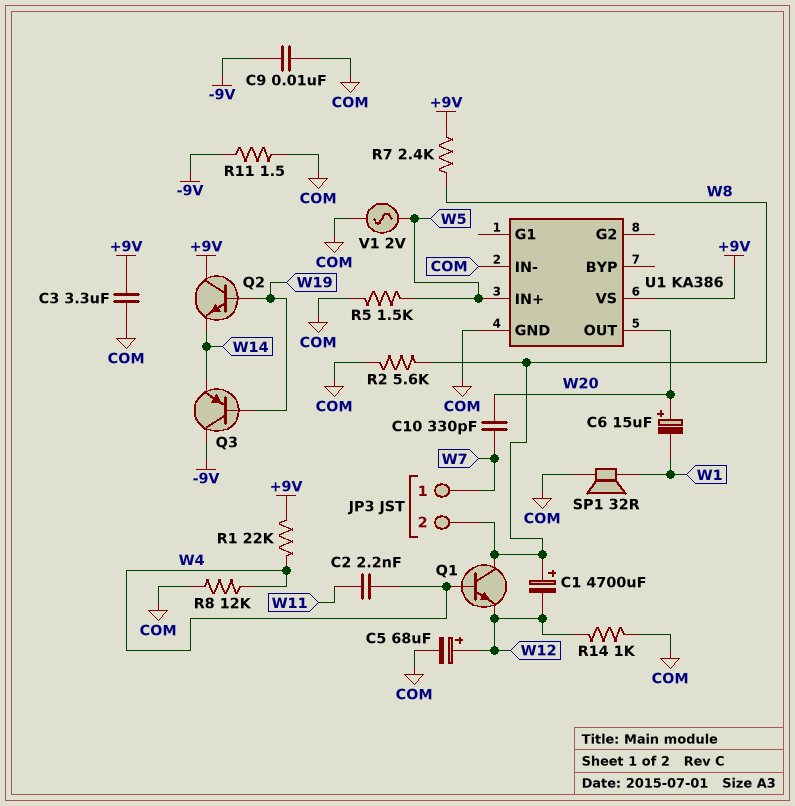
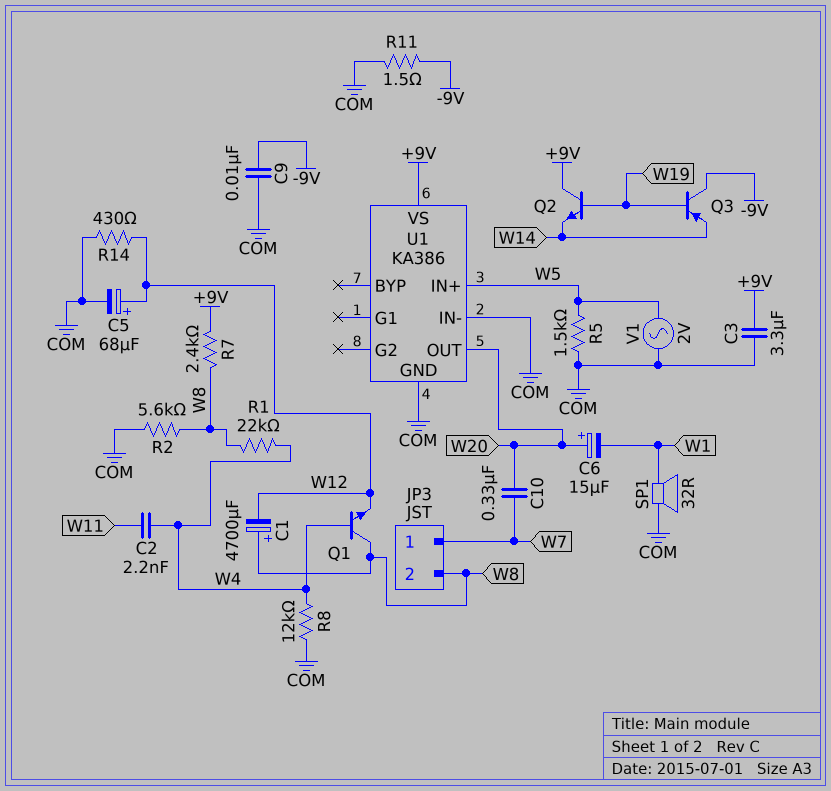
C10: 330pF (W7, W20) -> 330nF (W7, W20)
R1: 22k (+9V, W4) -> 22k (W4, W8)
R14: 1k (COM, W12) -> 430 (COM, W12)

